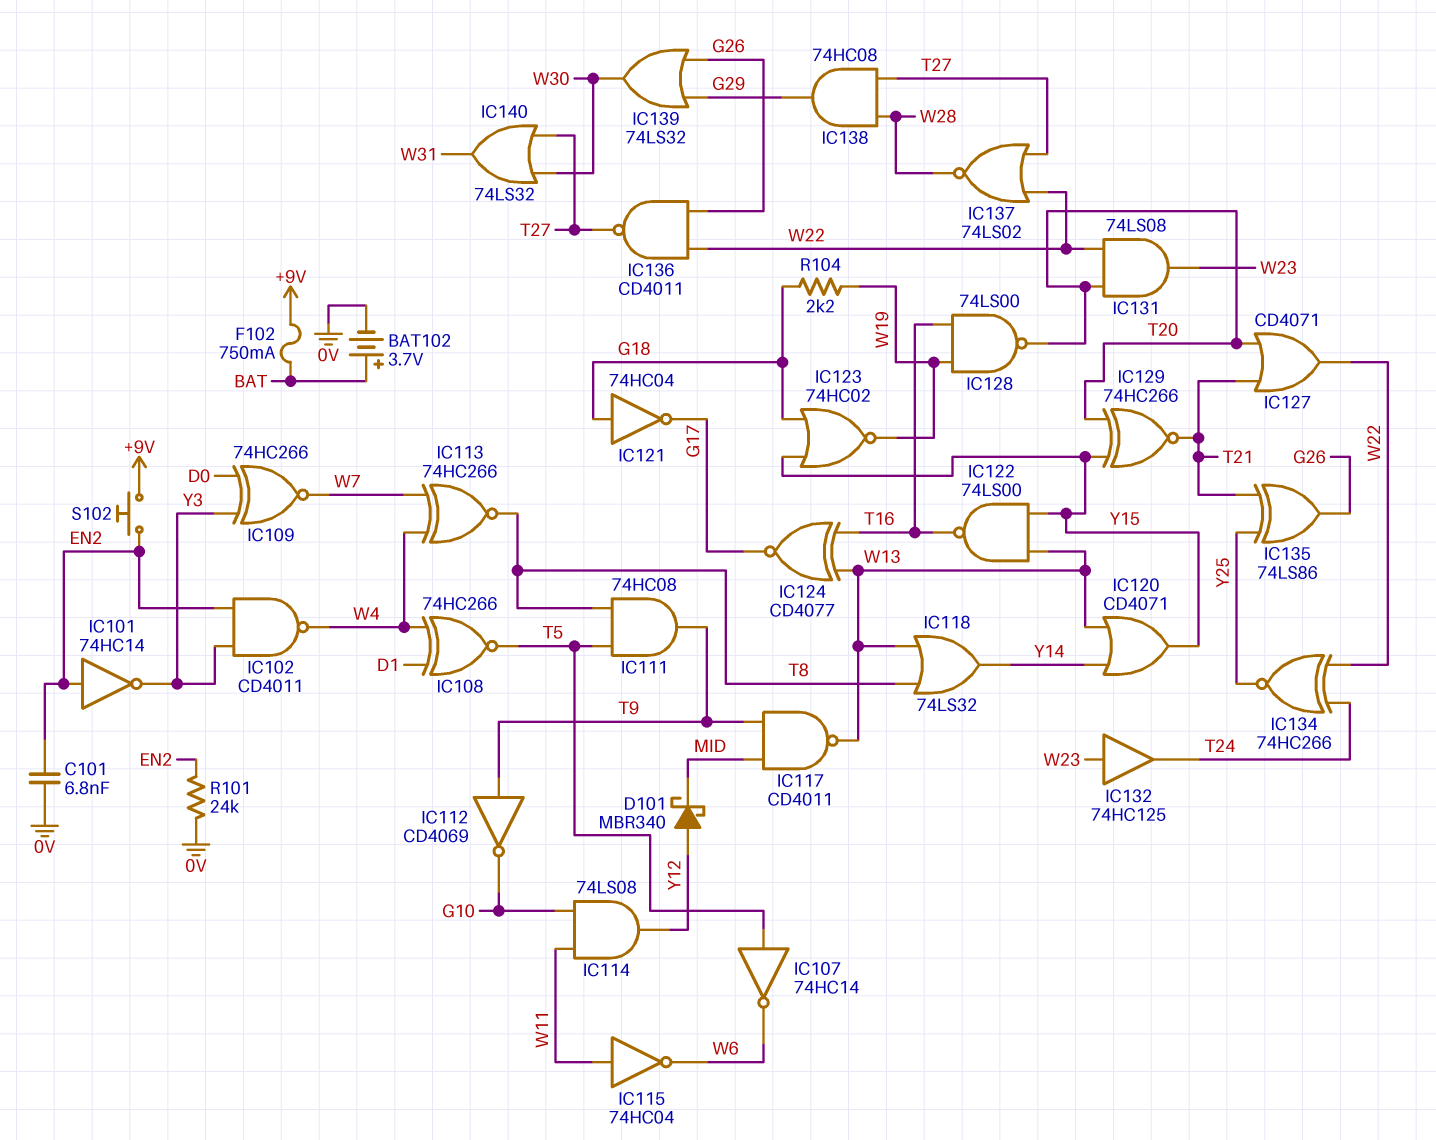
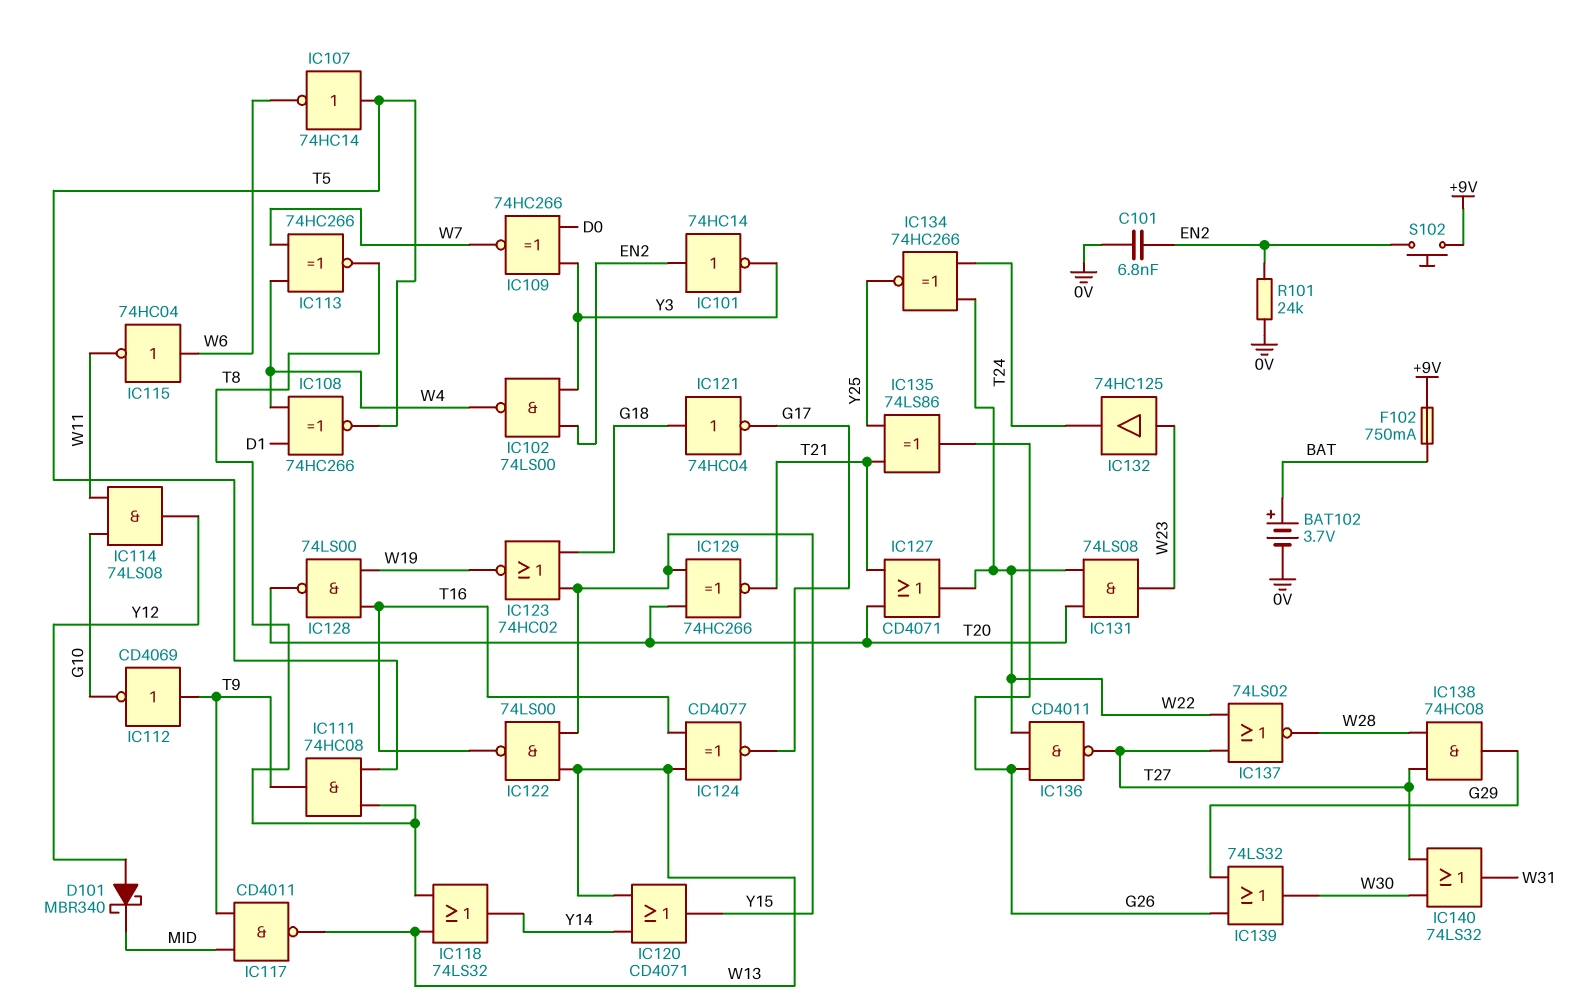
IC102: NAND CD4011 (in EN2, in Y3, out W4) -> NAND 74LS00 (in EN2, in Y3, out W4)
IC115: NOT 74HC04 (in W11, out W6) -> NOT 74HC04 (in W6, out W11)
R104: 2.2k (G18, W19) -> none

